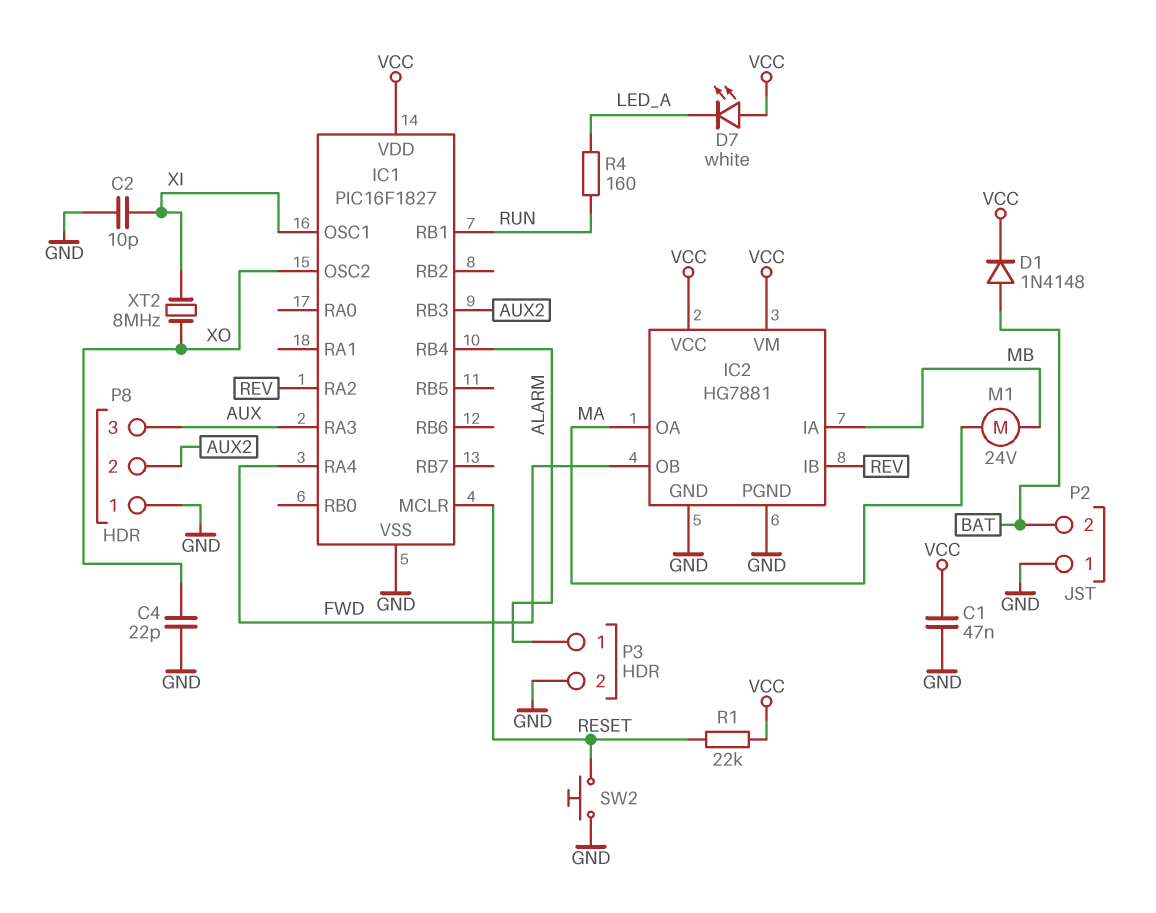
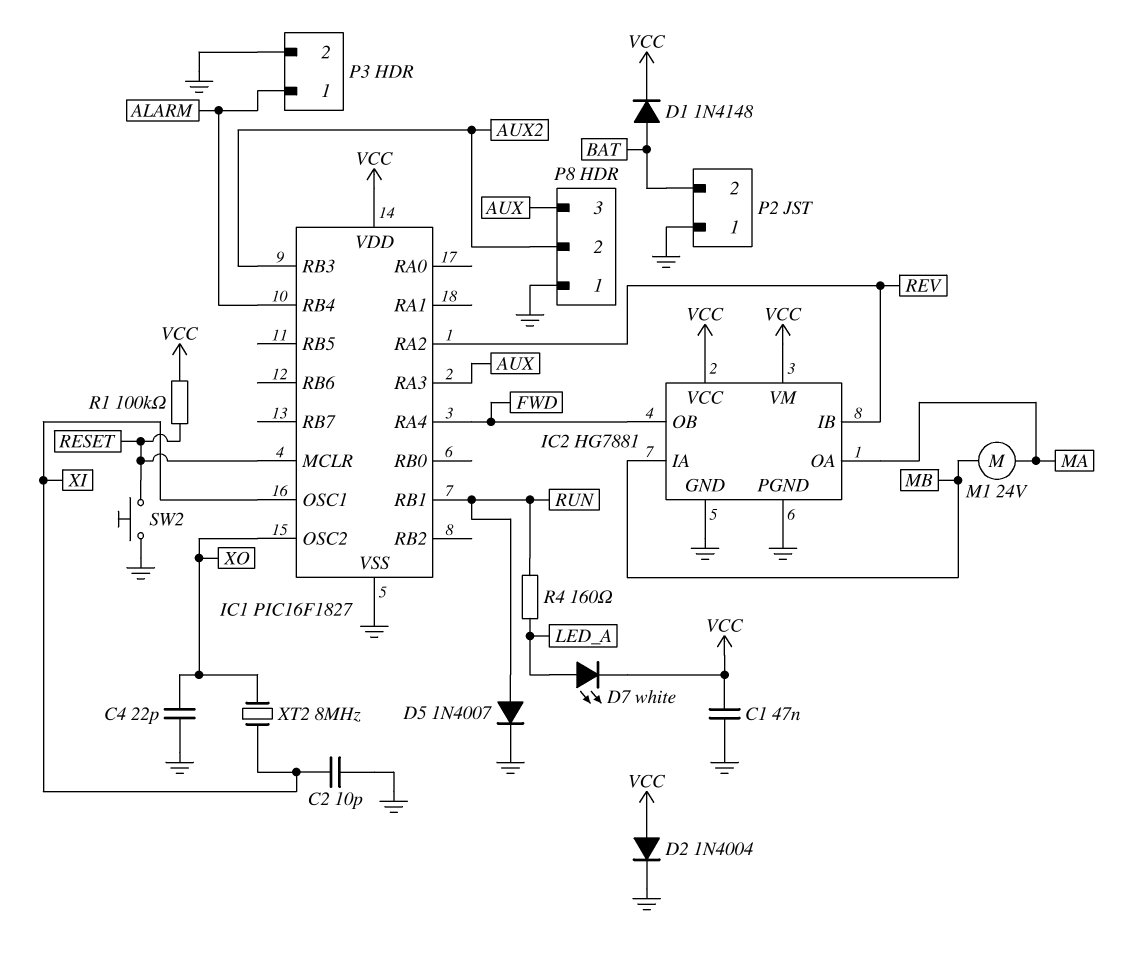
D2: none -> diode 1N4004 (A VCC, K GND)
D5: none -> diode 1N4007 (A RUN, K GND)
D7: LED white (A VCC, K LED_A) -> LED white (A LED_A, K VCC)
R1: 22k (RESET, VCC) -> 100k (RESET, VCC)

